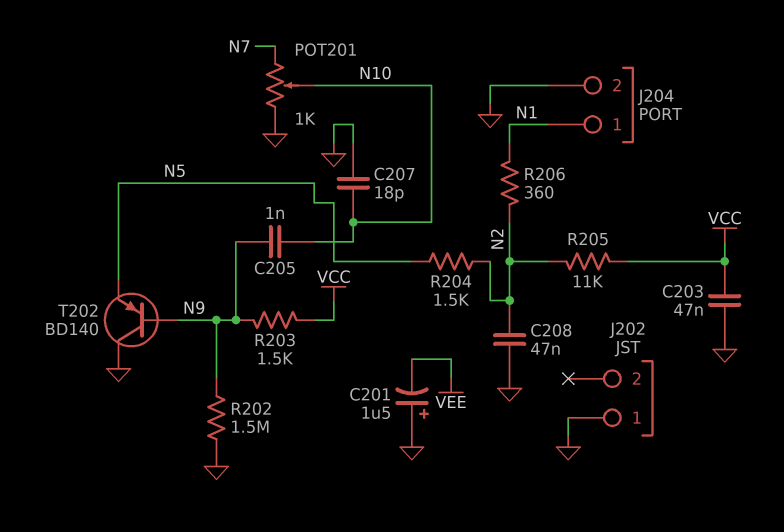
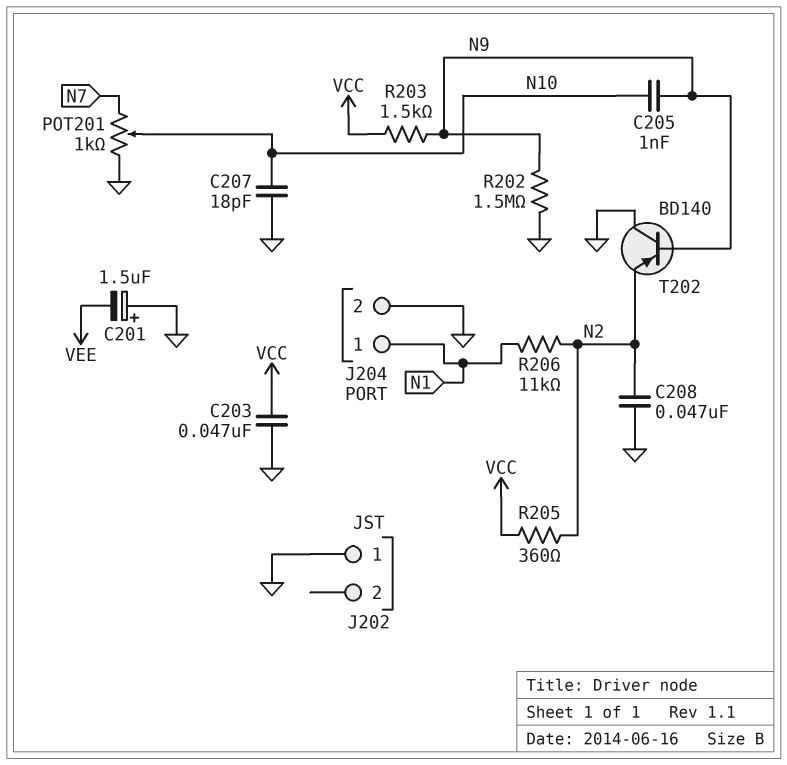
R204: 1.5k (N2, N5) -> none
R205: 11k (N2, VCC) -> 360 (N2, VCC)
R206: 360 (N1, N2) -> 11k (N1, N2)
T202: PNP BD140 (B N9, C GND, E N5) -> PNP BD140 (B N9, C GND, E N2)

